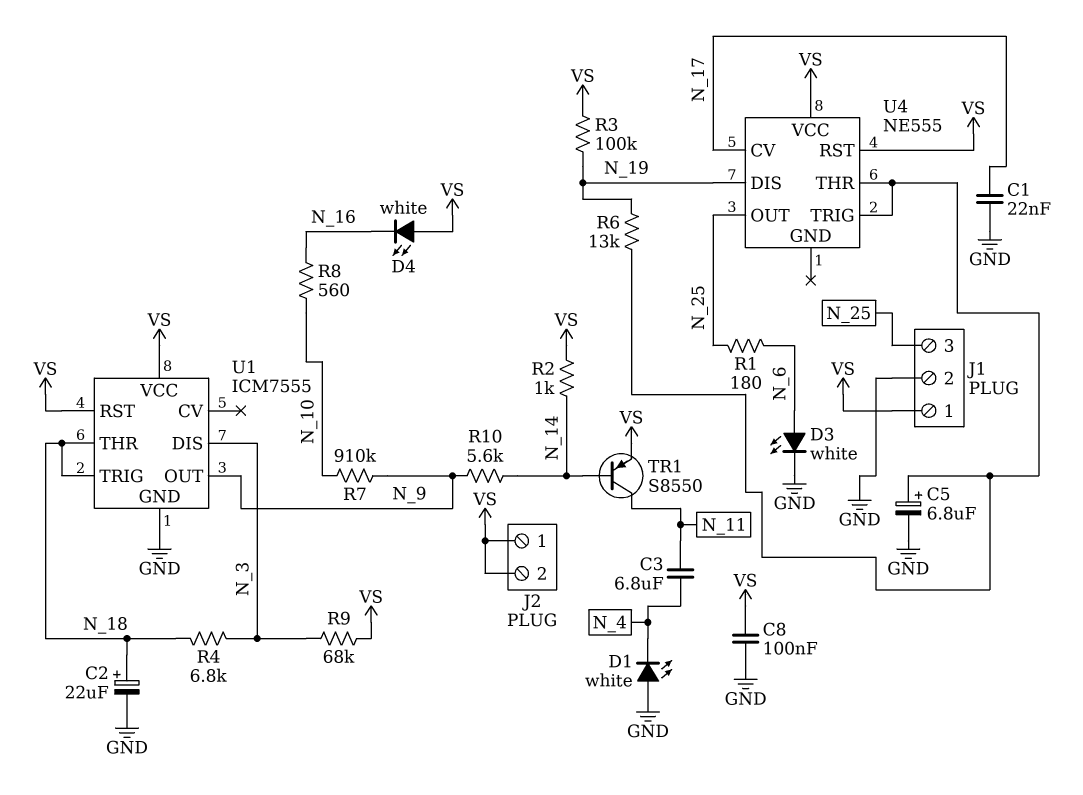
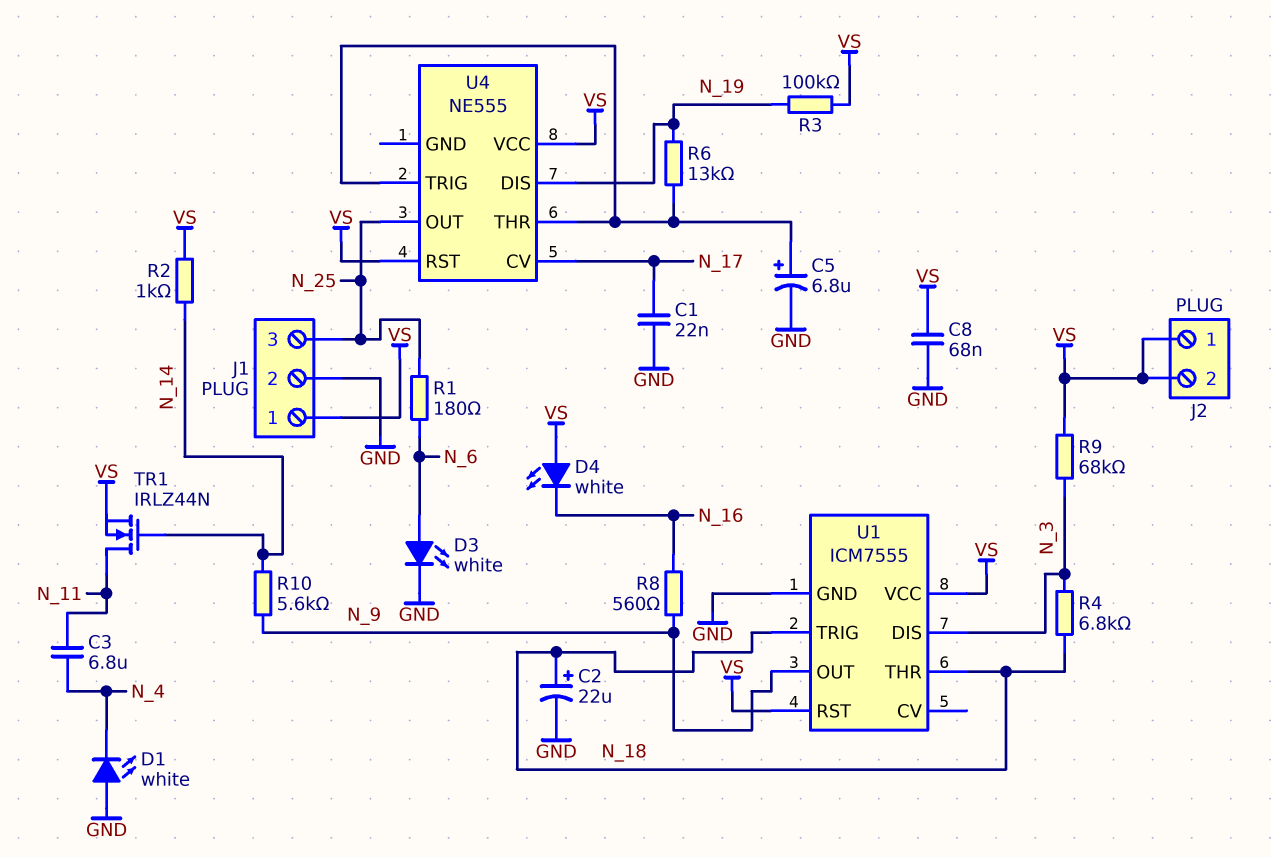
C8: 100nF (GND, VS) -> 68nF (GND, VS)
R7: 910k (N_9, N_10) -> none
R8: 560 (N_10, N_16) -> 560 (N_9, N_16)
TR1: PNP S8550 (B N_14, C N_11, E VS) -> NMOS IRLZ44N (G N_14, D N_11, S VS)

